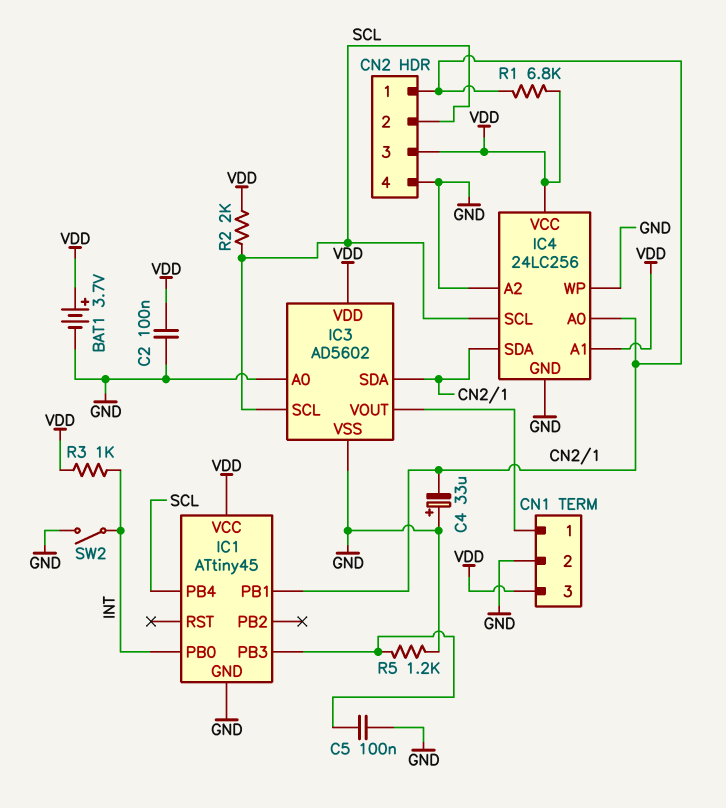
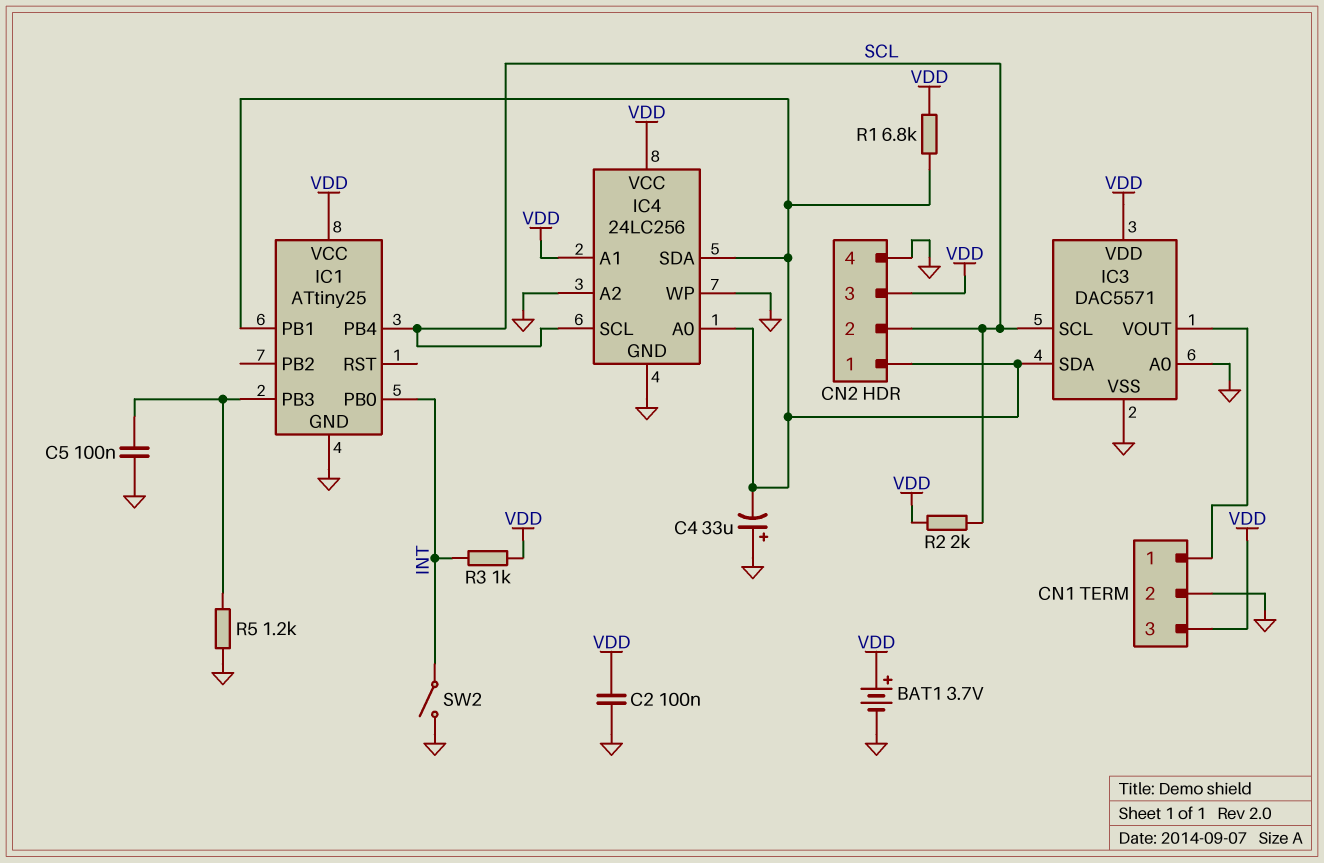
IC1: ATtiny45 -> ATtiny25
IC3: AD5602 -> DAC5571

